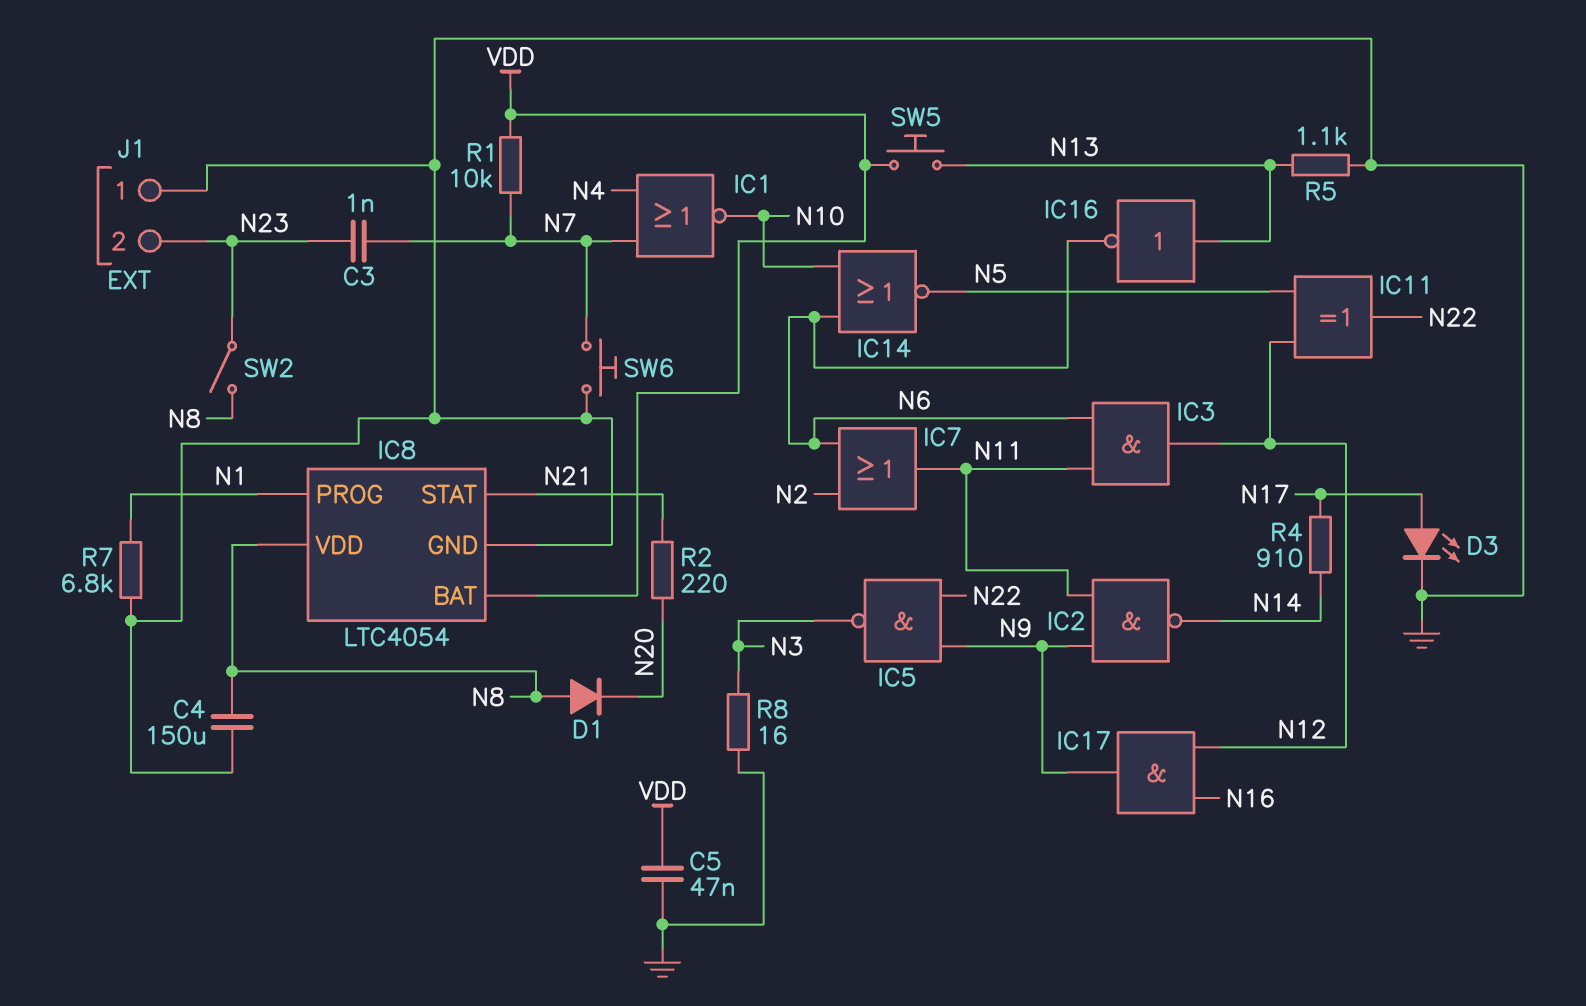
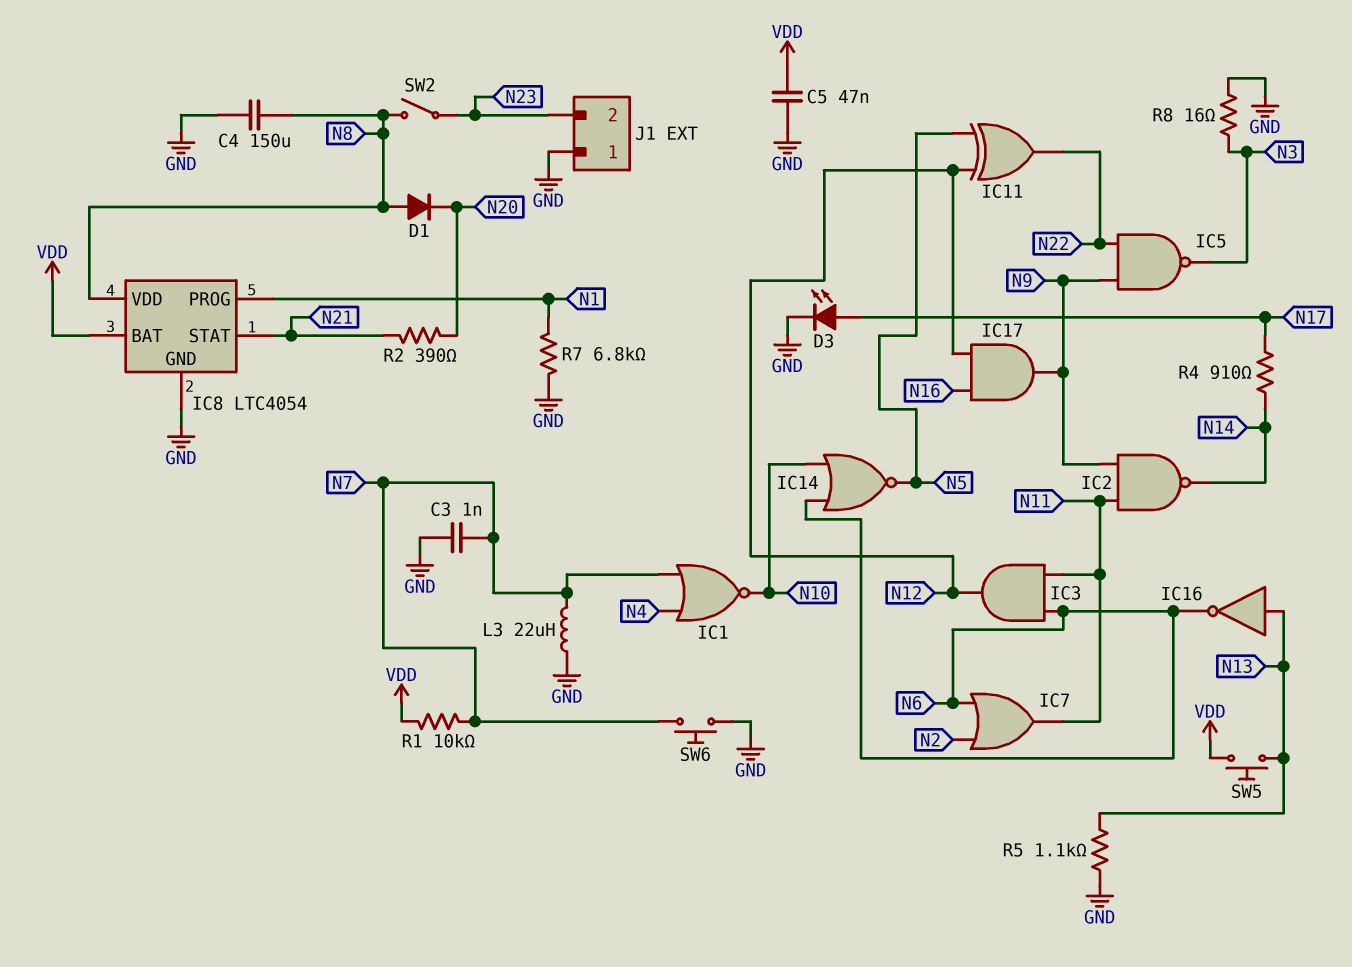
C3: 1nF (N7, N23) -> 1nF (GND, N7)
L3: none -> 22uH (GND, N7)
R2: 220 (N20, N21) -> 390 (N20, N21)

